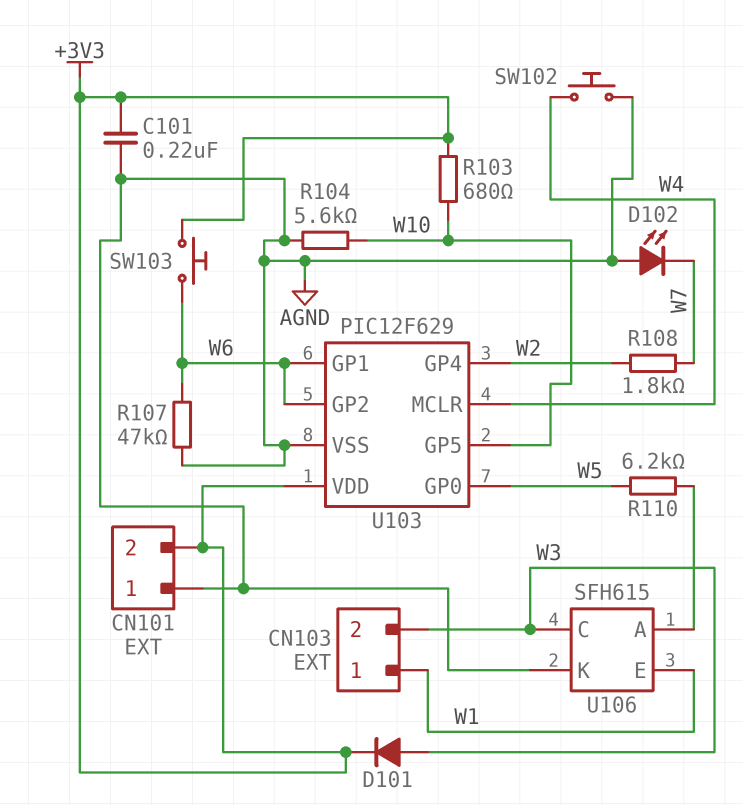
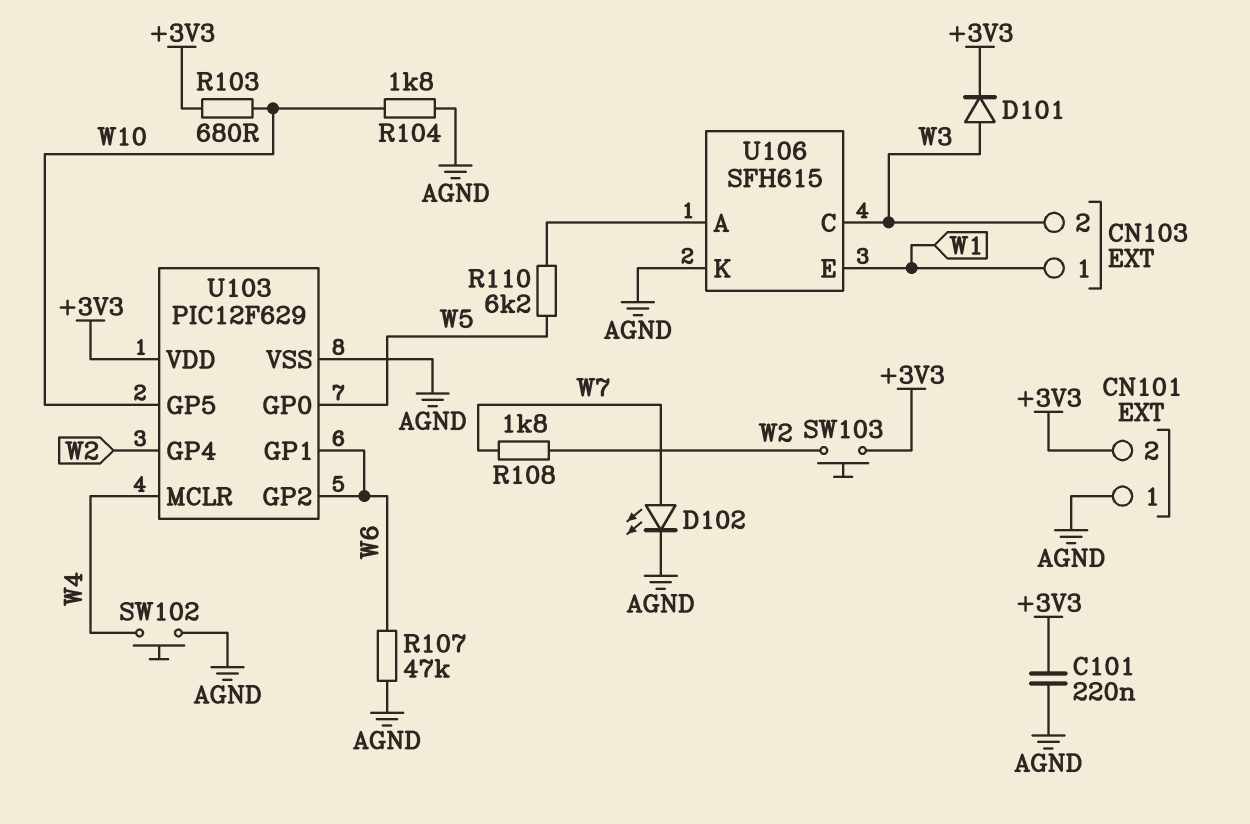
D102: LED (A AGND, K W7) -> LED (A W7, K AGND)
R104: 5.6k (AGND, W10) -> 1.8k (AGND, W10)
SW103: button (+3V3, W6) -> button (+3V3, W2)

